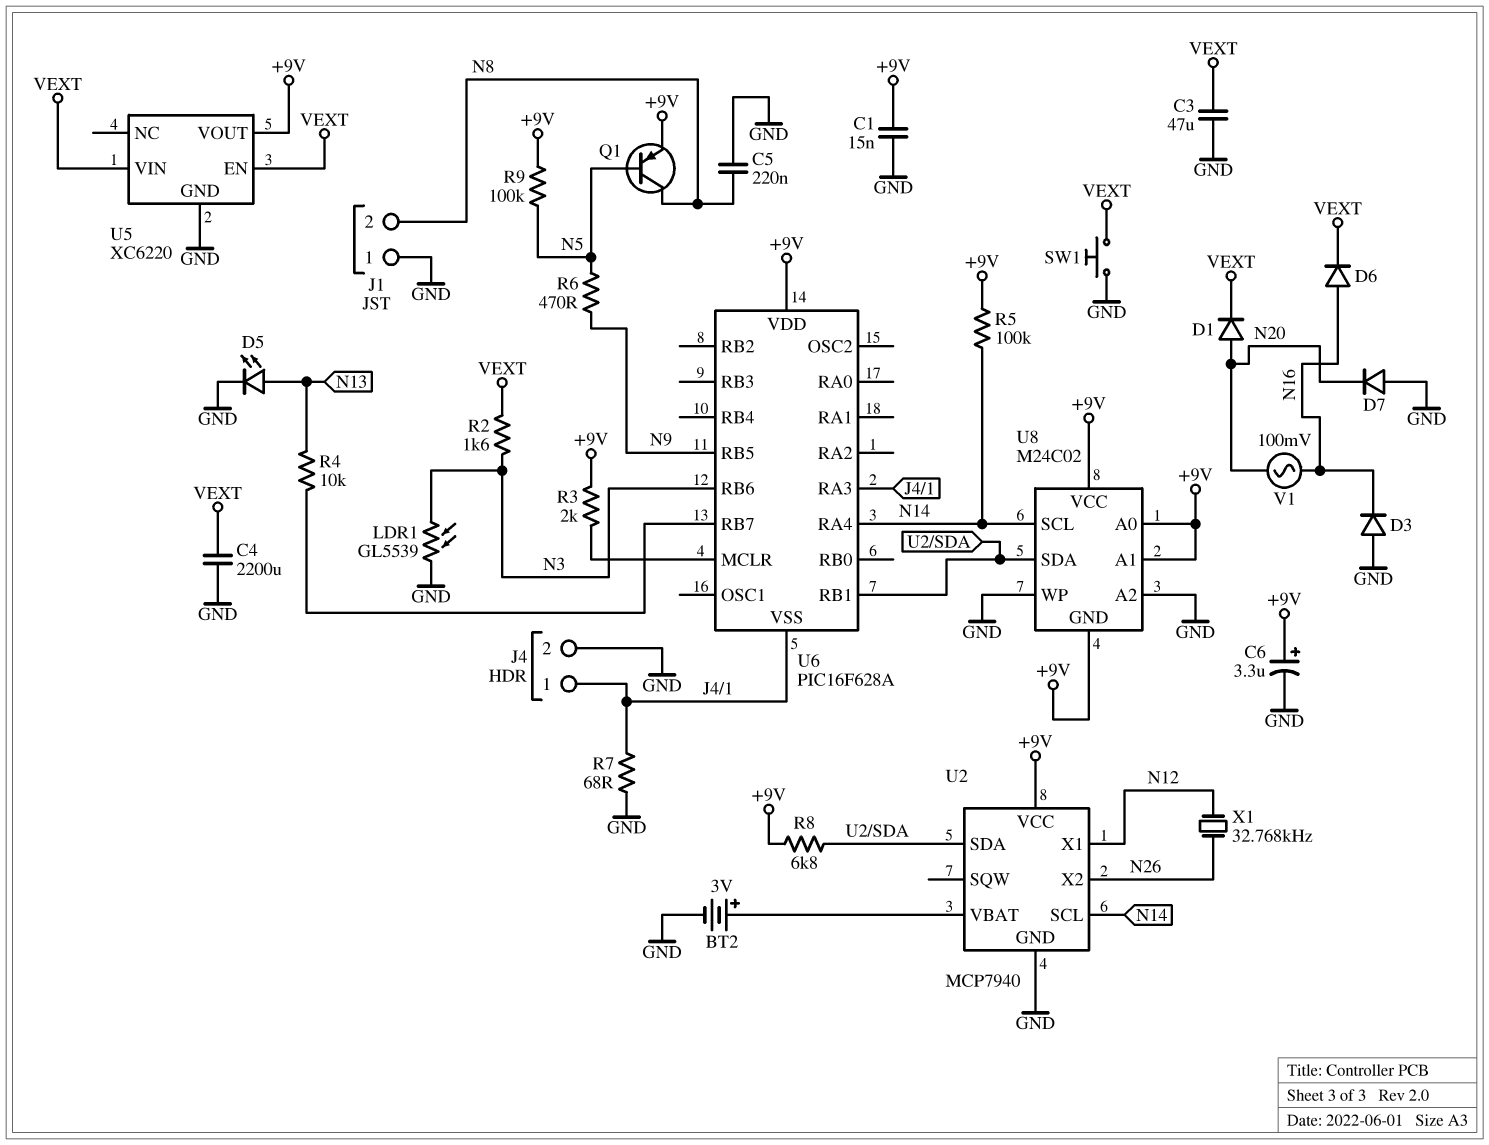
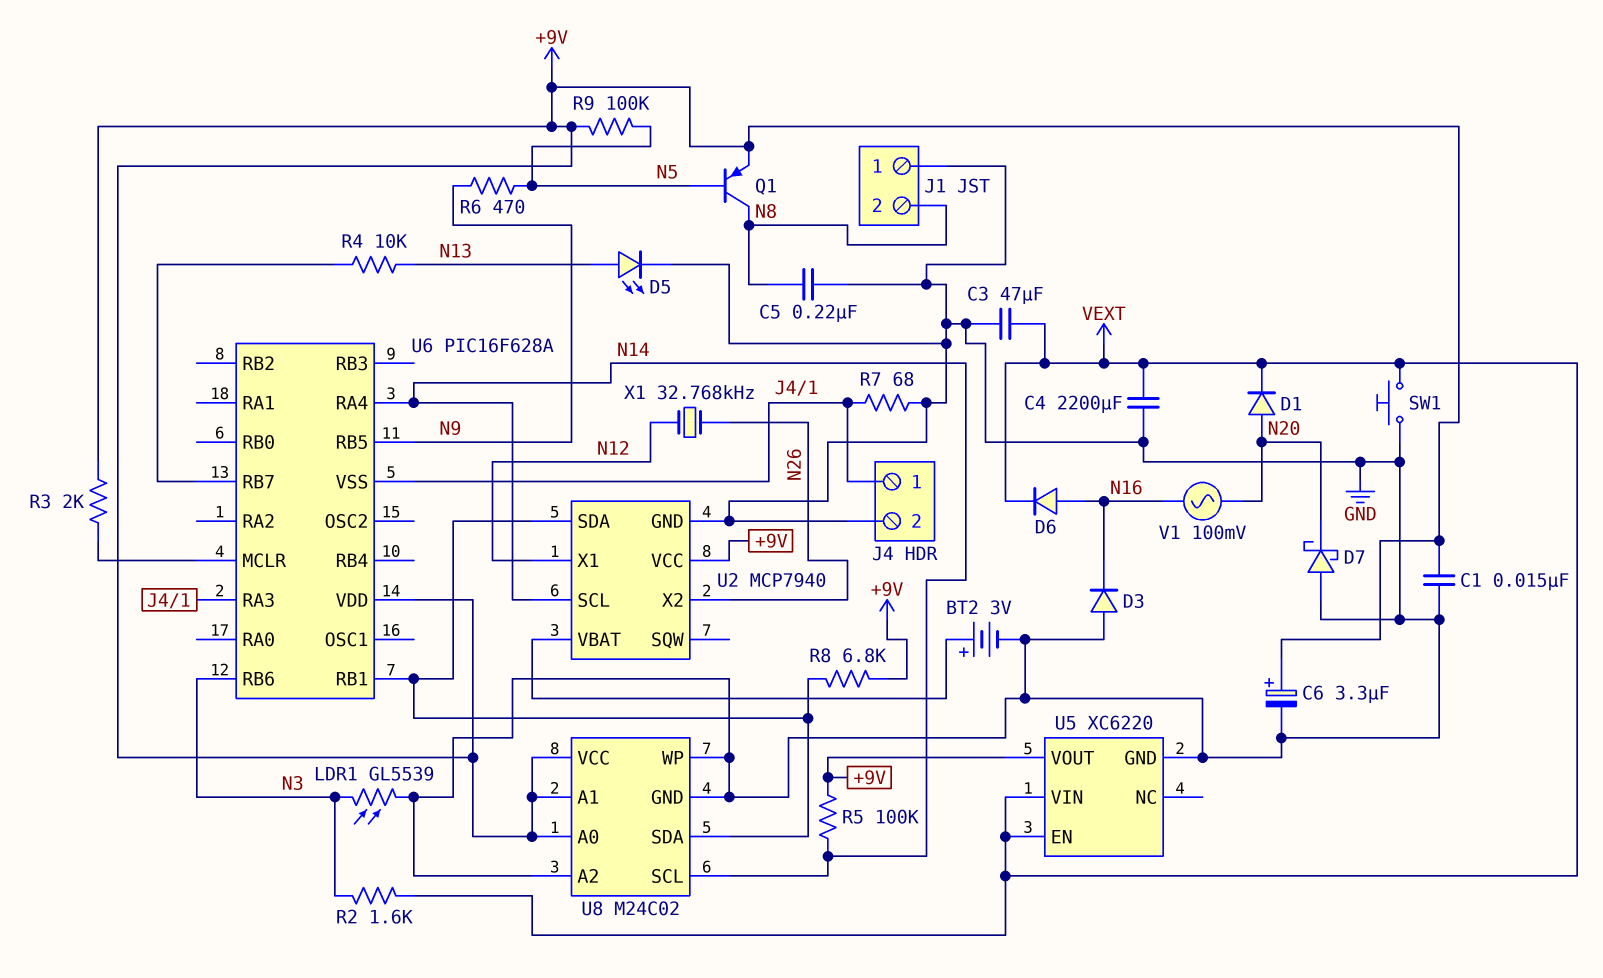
D7: diode (A GND, K N20) -> schottky (A GND, K N20)
U8 pin GND: +9V -> GND

